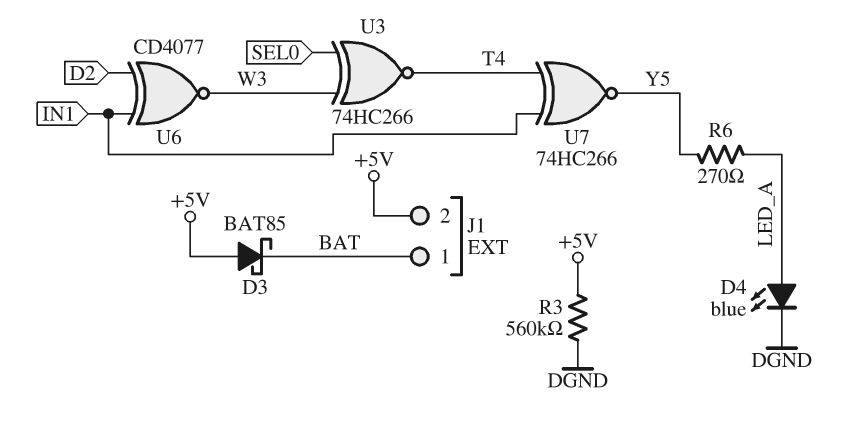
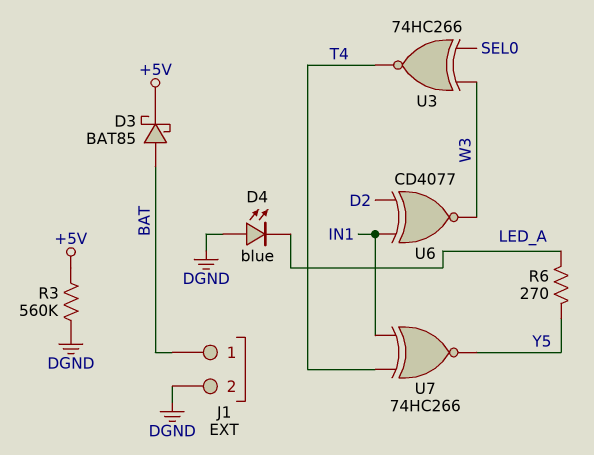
D3: schottky BAT85 (A +5V, K BAT) -> schottky BAT85 (A BAT, K +5V)
D4: LED blue (A LED_A, K DGND) -> LED blue (A DGND, K LED_A)
J1 pin 2: +5V -> DGND

